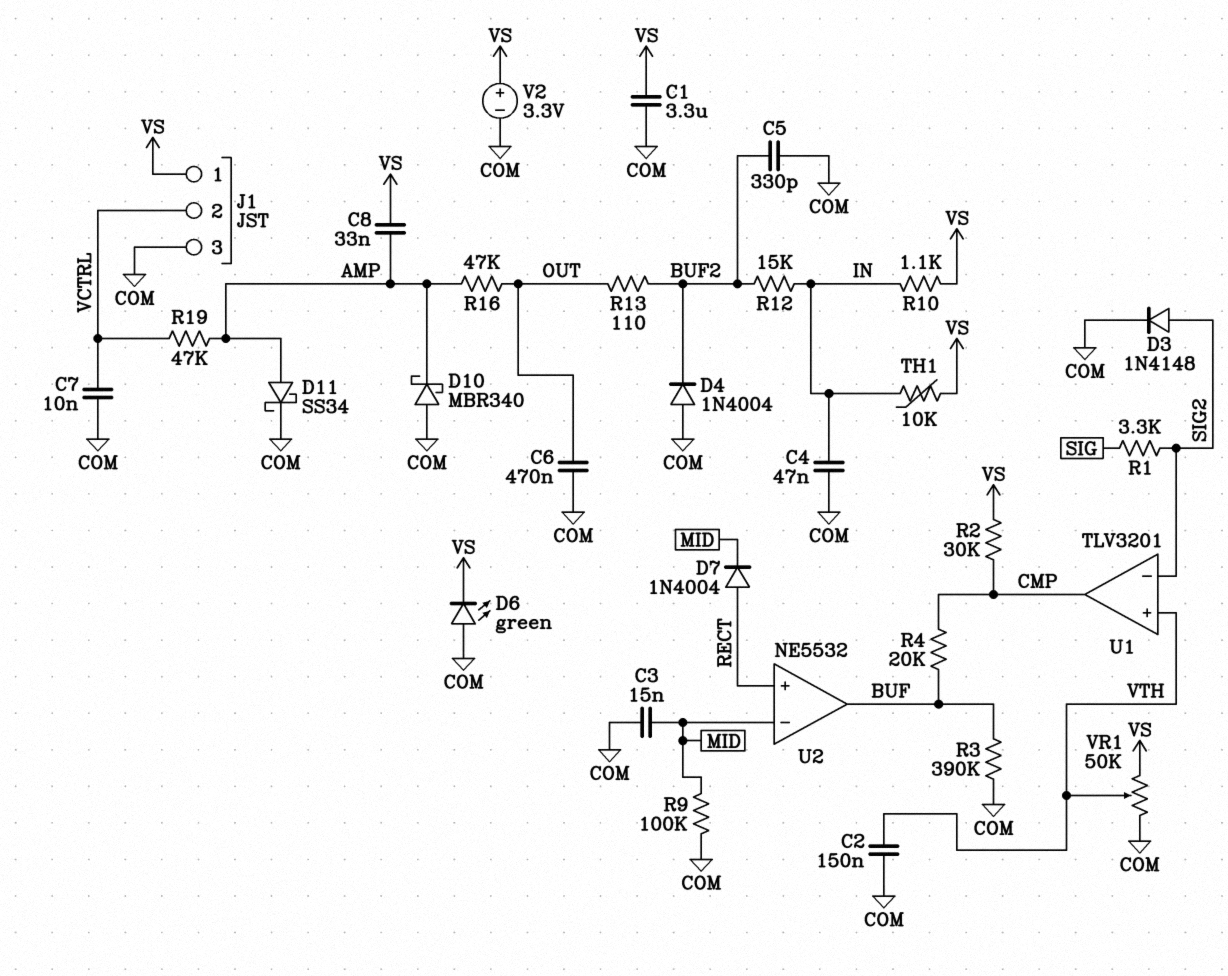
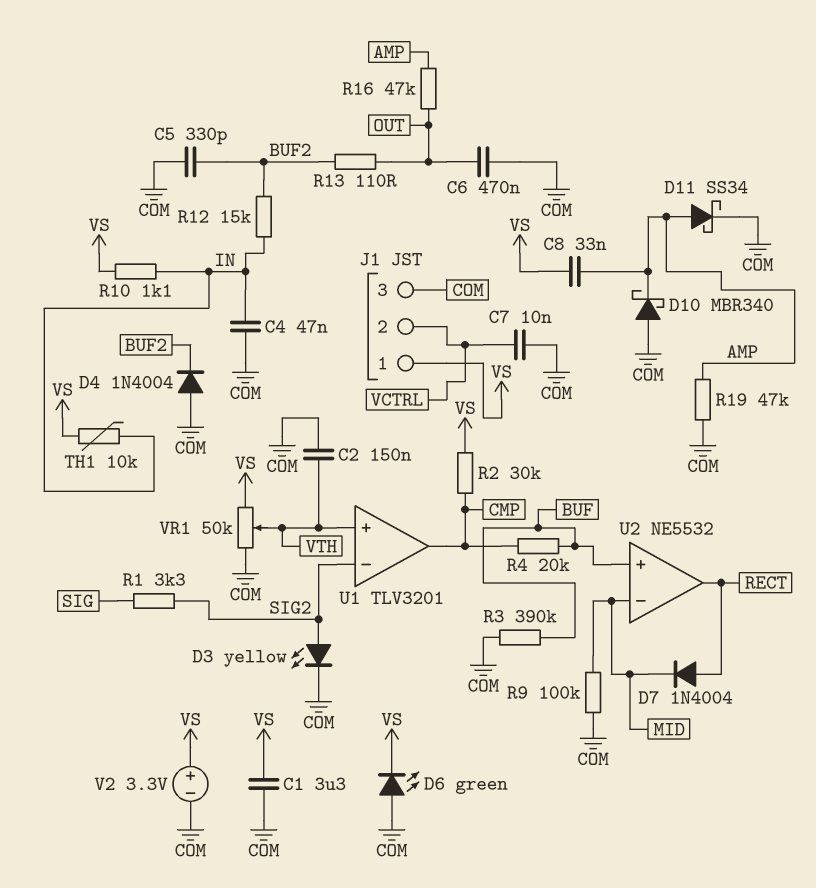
C3: 15nF (COM, MID) -> none
D3: diode 1N4148 (A SIG2, K COM) -> LED yellow (A SIG2, K COM)
R19: 47k (AMP, VCTRL) -> 47k (AMP, COM)
U2 pin in+: RECT -> BUF
U2 pin out: BUF -> RECT

